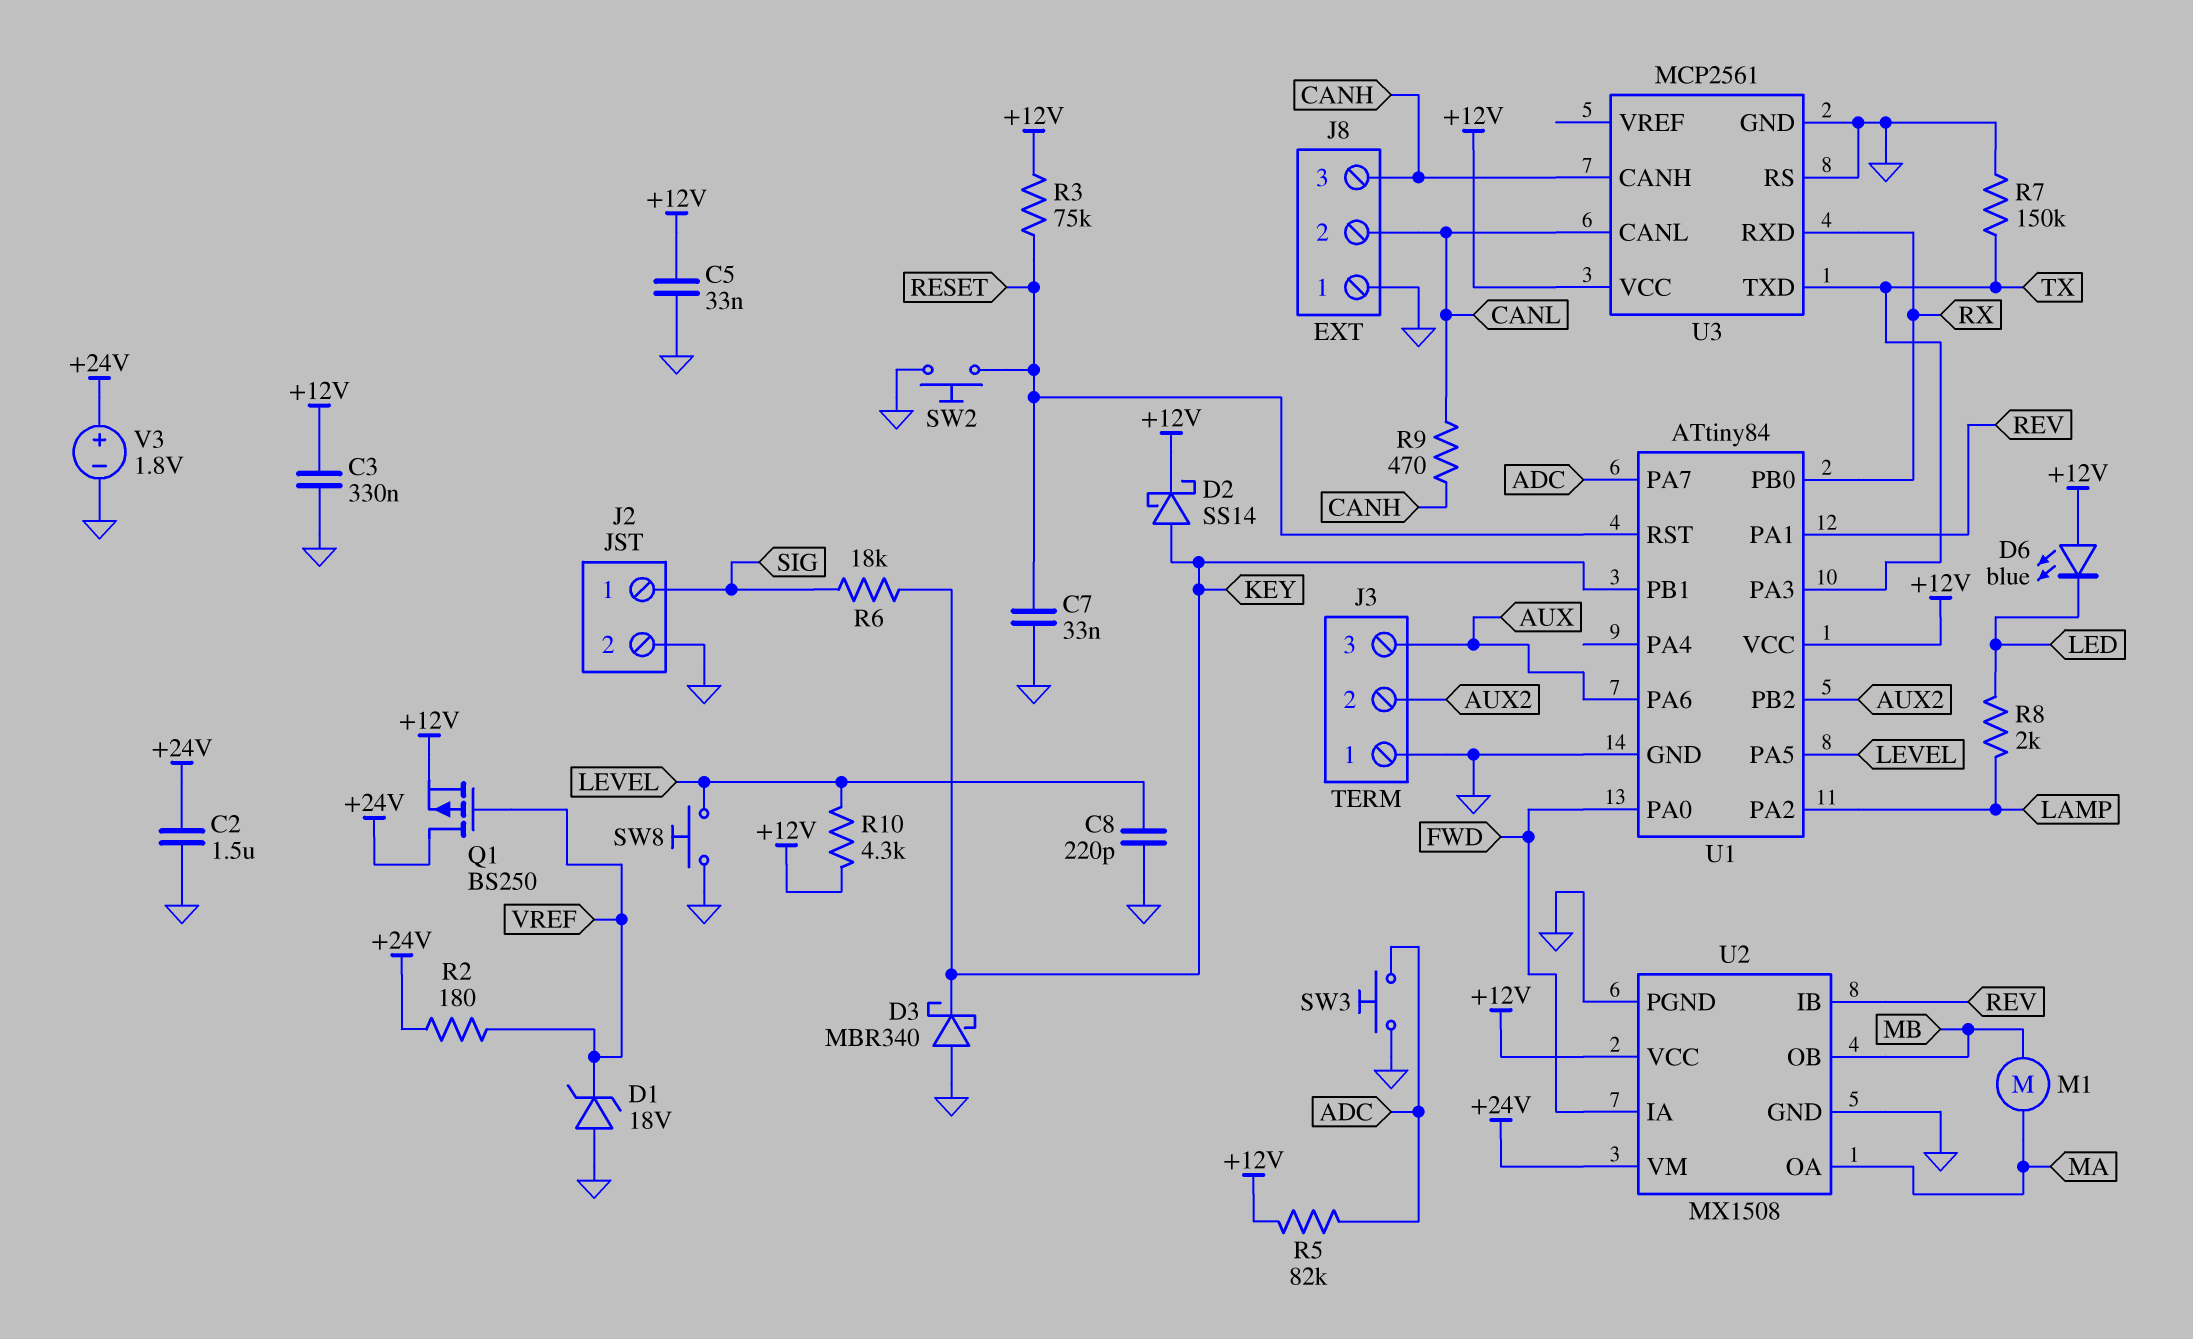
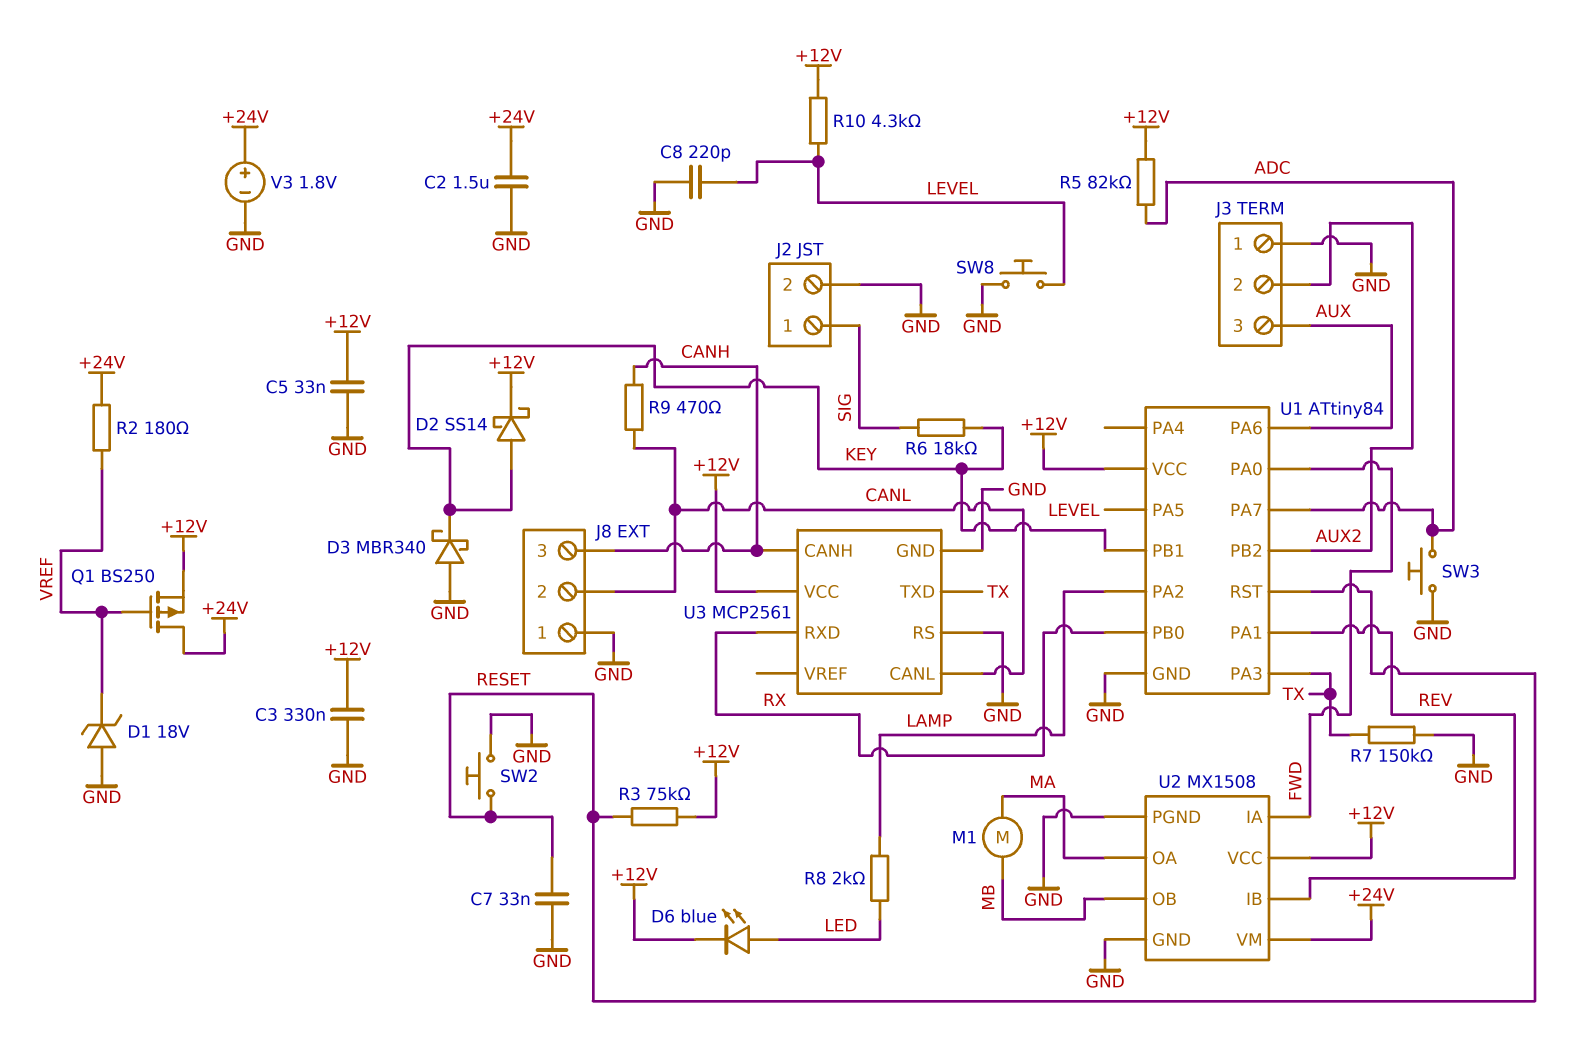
D6: LED blue (A +12V, K LED) -> LED blue (A LED, K +12V)

